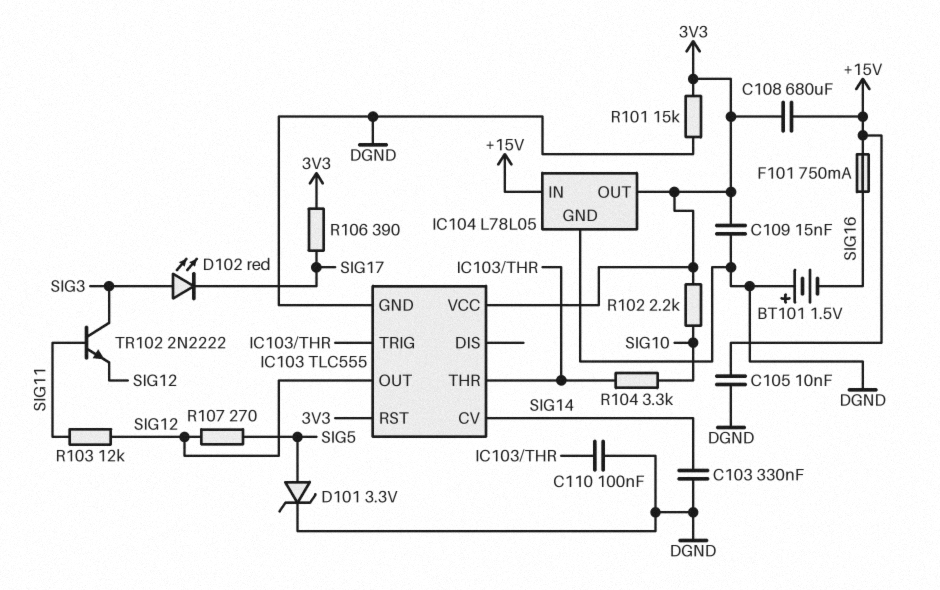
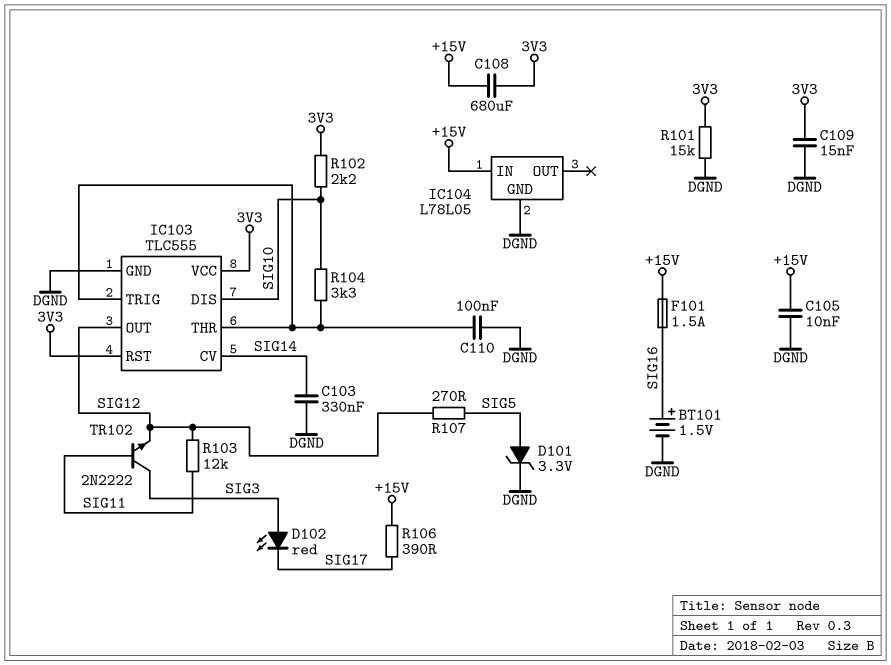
BT101: 1.5V (plus DGND, minus SIG16) -> 1.5V (plus SIG16, minus DGND)
F101: 750mA (+15V, SIG16) -> 1.5A (+15V, SIG16)
IC103 pin DIS: none -> SIG10
IC104 pin OUT: 3V3 -> none
R106: 390 (3V3, SIG17) -> 390 (+15V, SIG17)

